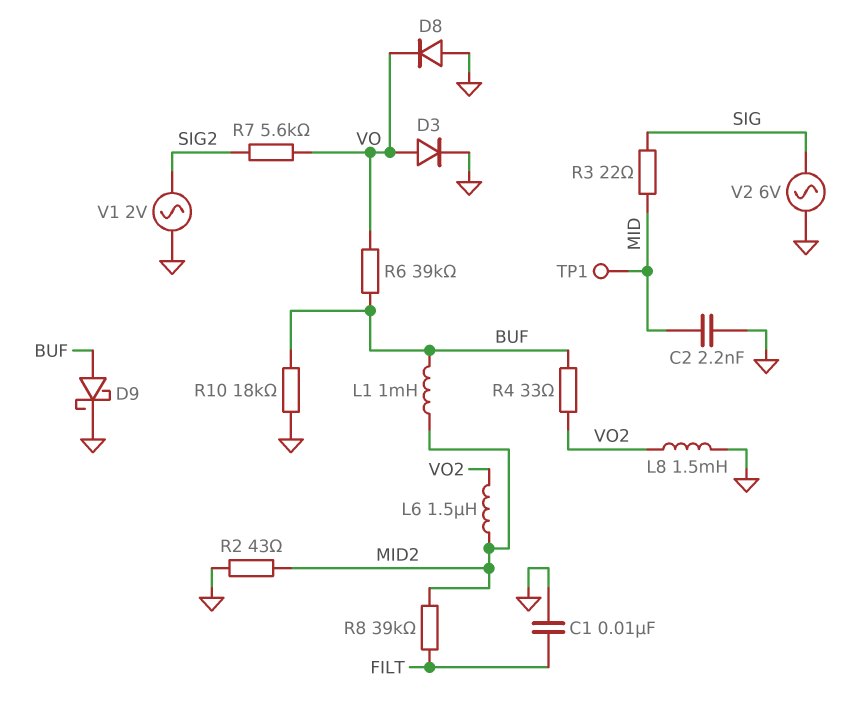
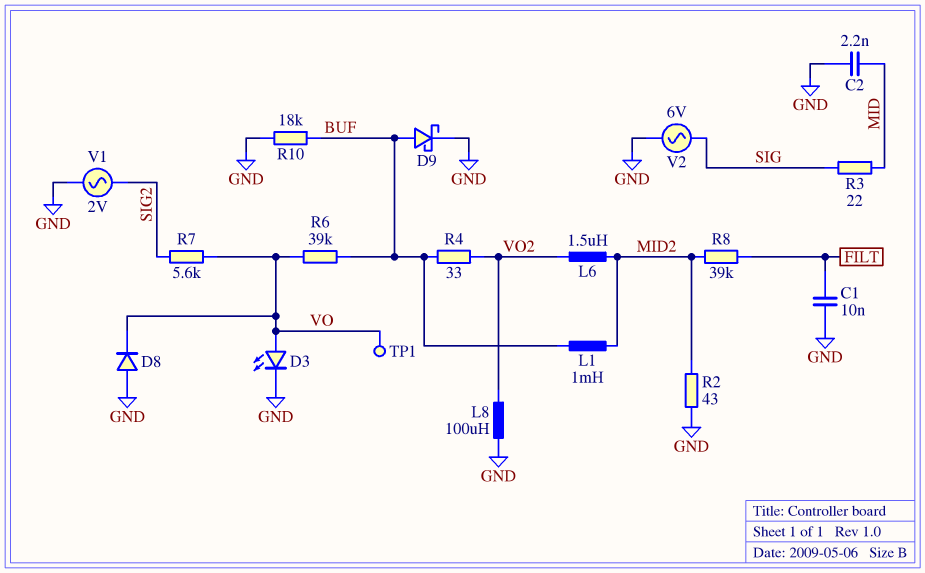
D3: diode (A VO, K GND) -> LED (A VO, K GND)
L8: 1.5mH (GND, VO2) -> 100uH (GND, VO2)
TP1: test point (MID) -> test point (VO)

